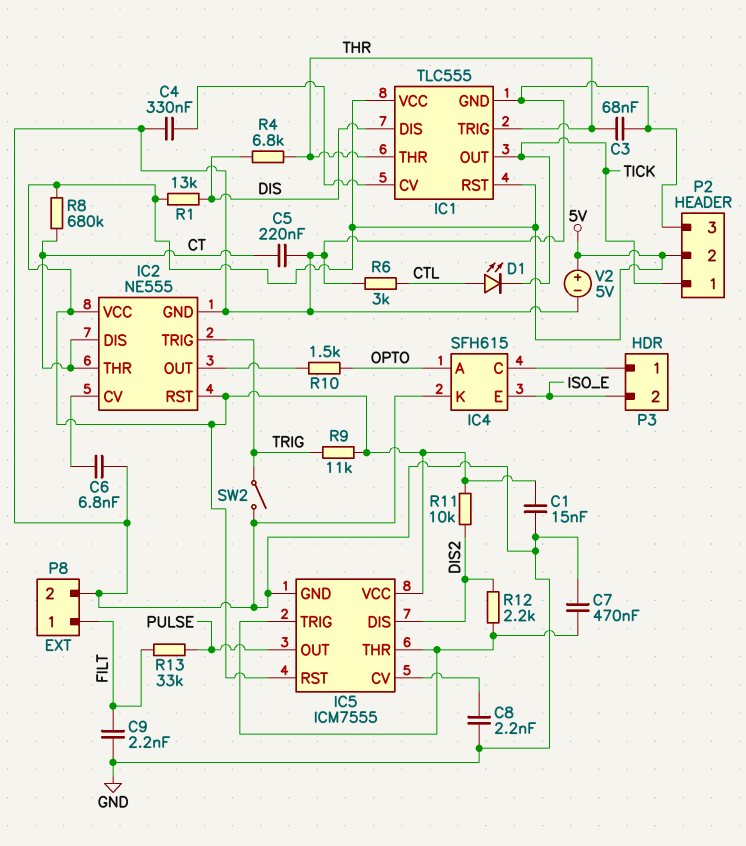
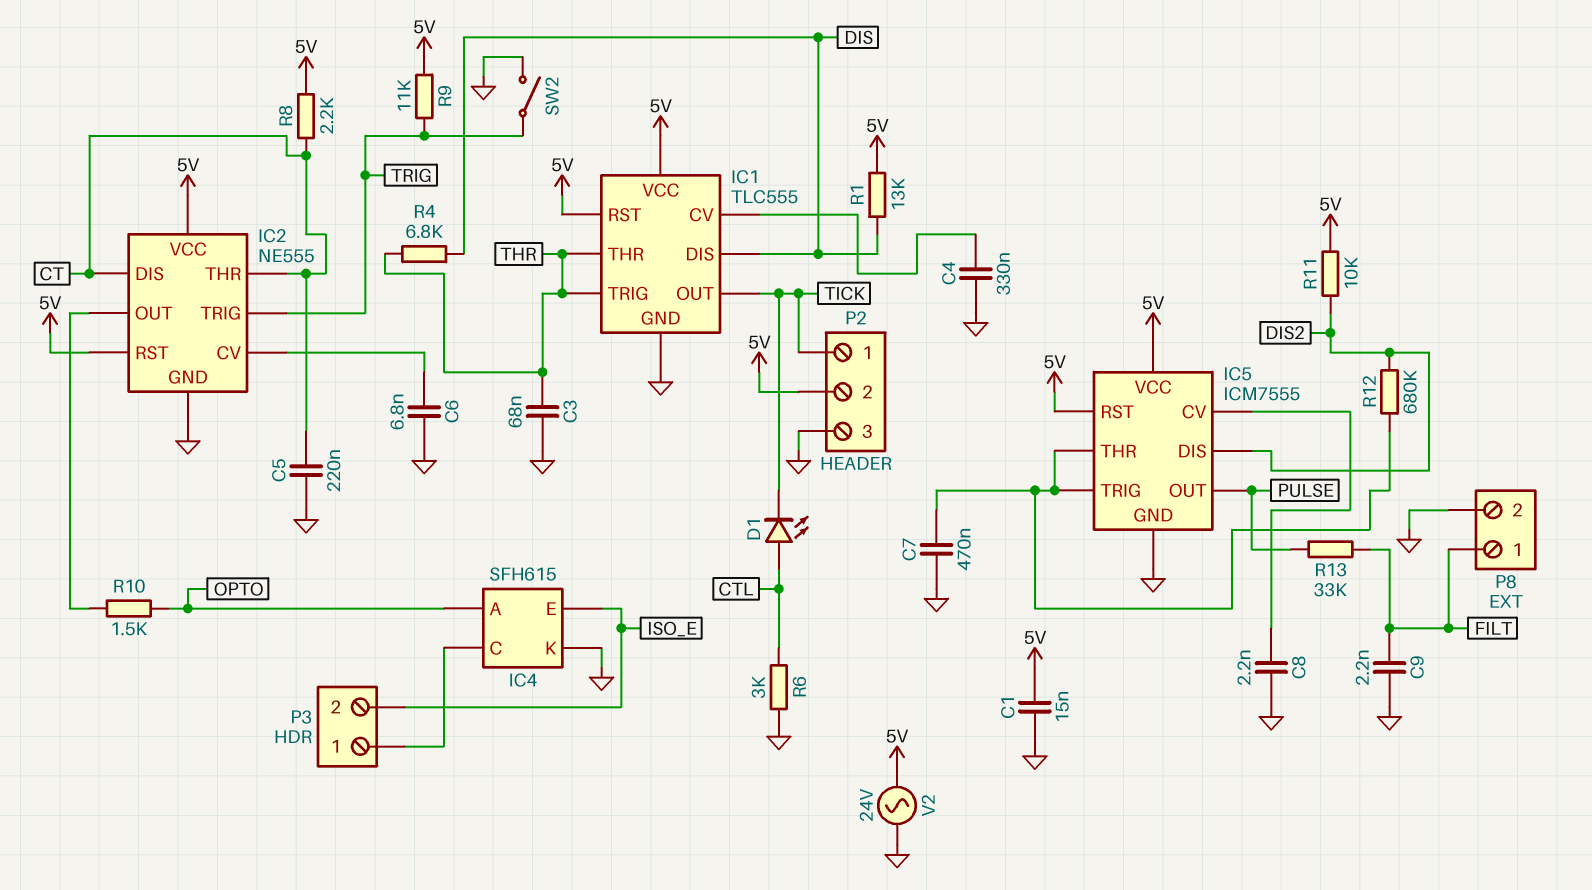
R8: 680k (5V, CT) -> 2.2k (5V, CT)
R12: 2.2k (DIS2, IC5/THR) -> 680k (DIS2, IC5/THR)
V2: 5V (plus 5V, minus GND) -> AC 24V (5V, GND)

